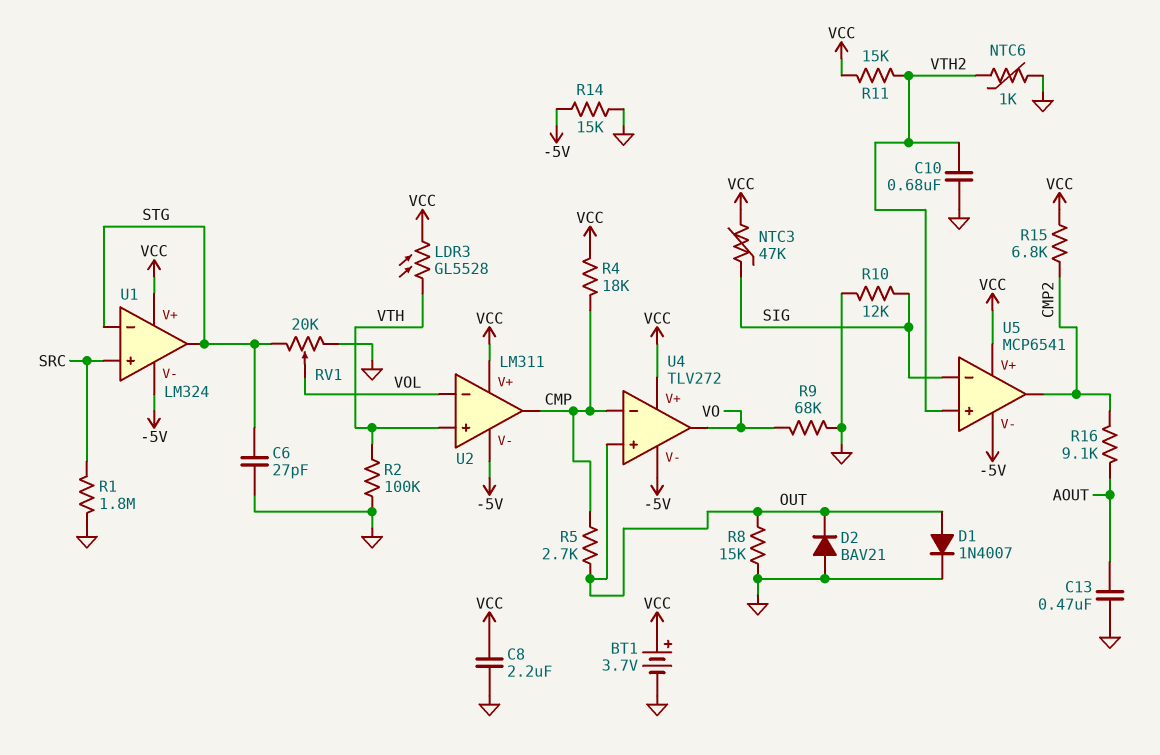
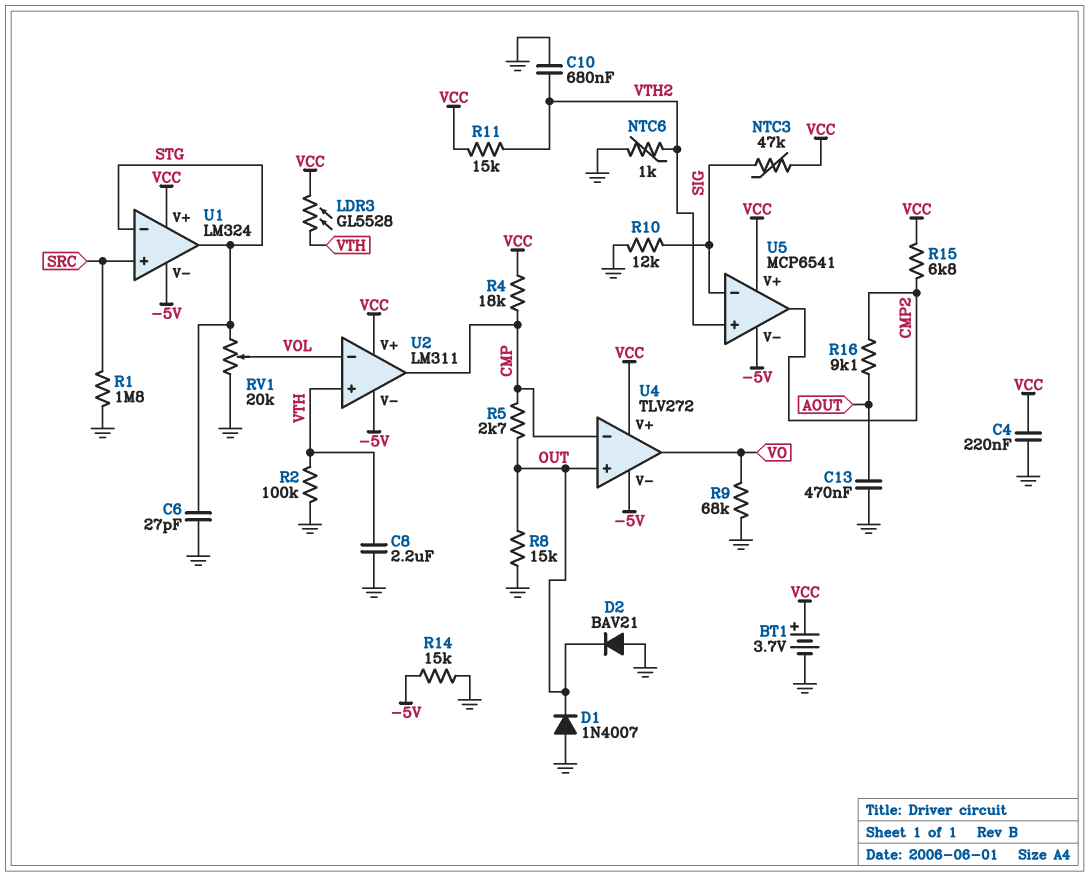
C4: none -> 220nF (GND, VCC)
C8: 2.2uF (GND, VCC) -> 2.2uF (GND, VTH)
D1: diode 1N4007 (A OUT, K GND) -> diode 1N4007 (A GND, K OUT)

